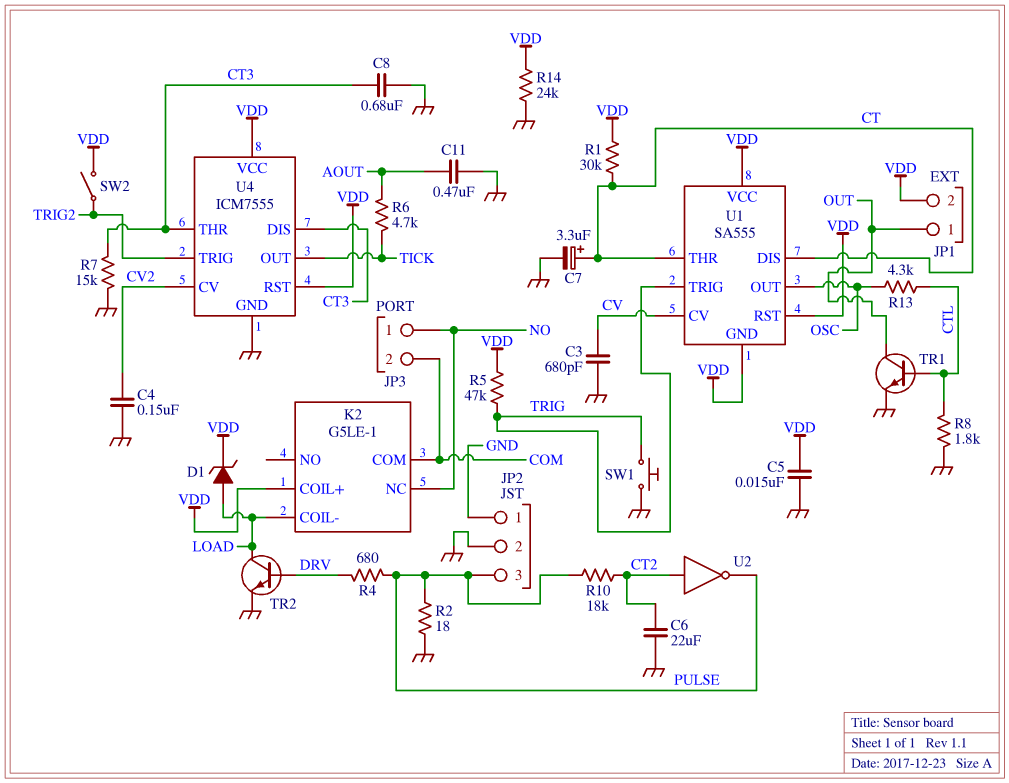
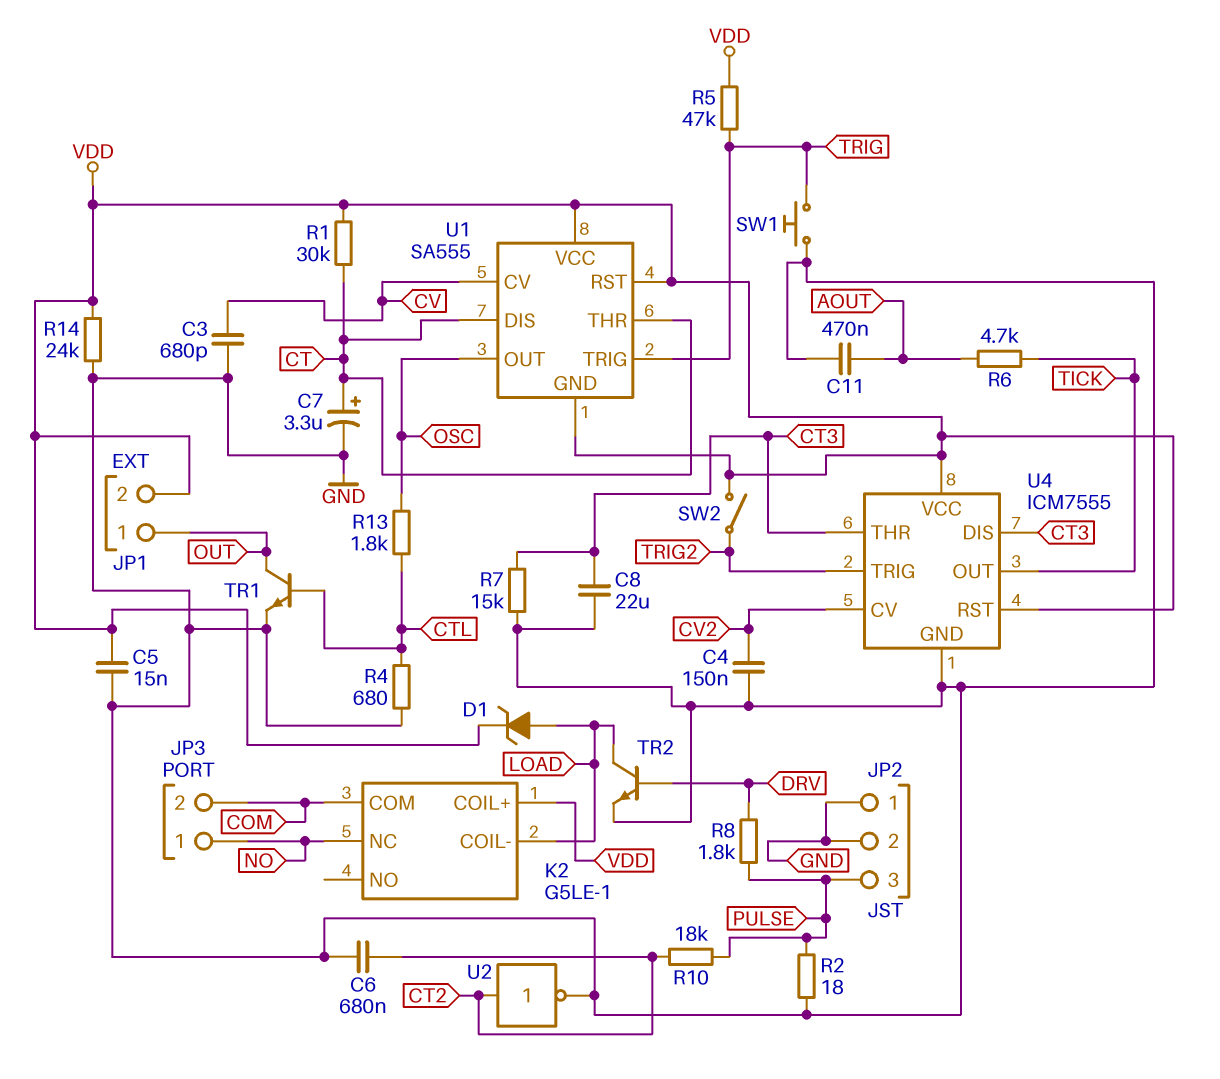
C6: 22uF (CT2, GND) -> 680nF (CT2, GND)
C8: 680nF (CT3, GND) -> 22uF (CT3, GND)
R4: 680 (DRV, PULSE) -> 680 (CTL, GND)
R8: 1.8k (CTL, GND) -> 1.8k (DRV, PULSE)
R13: 4.3k (CTL, OSC) -> 1.8k (CTL, OSC)
U2: NOT (in CT2, out PULSE) -> NOT (in CT2, out GND)

